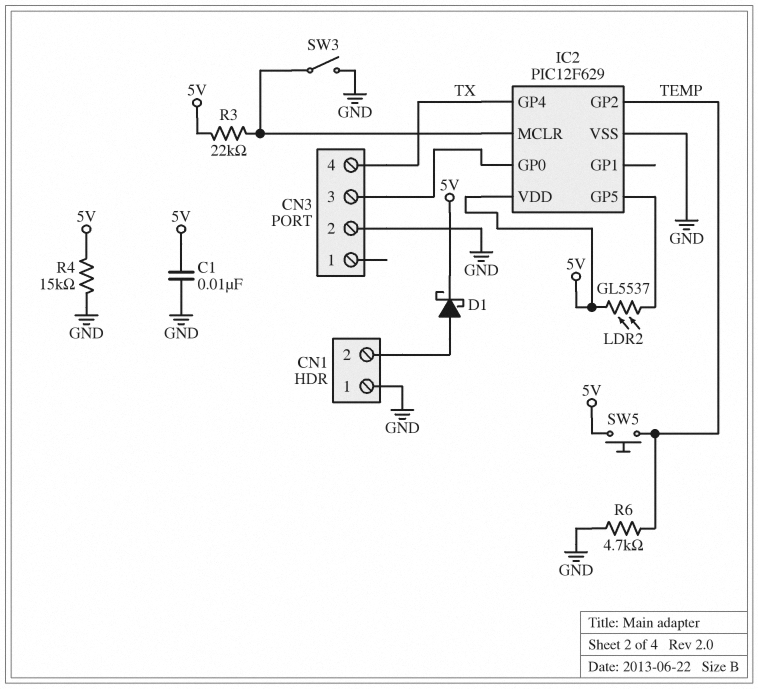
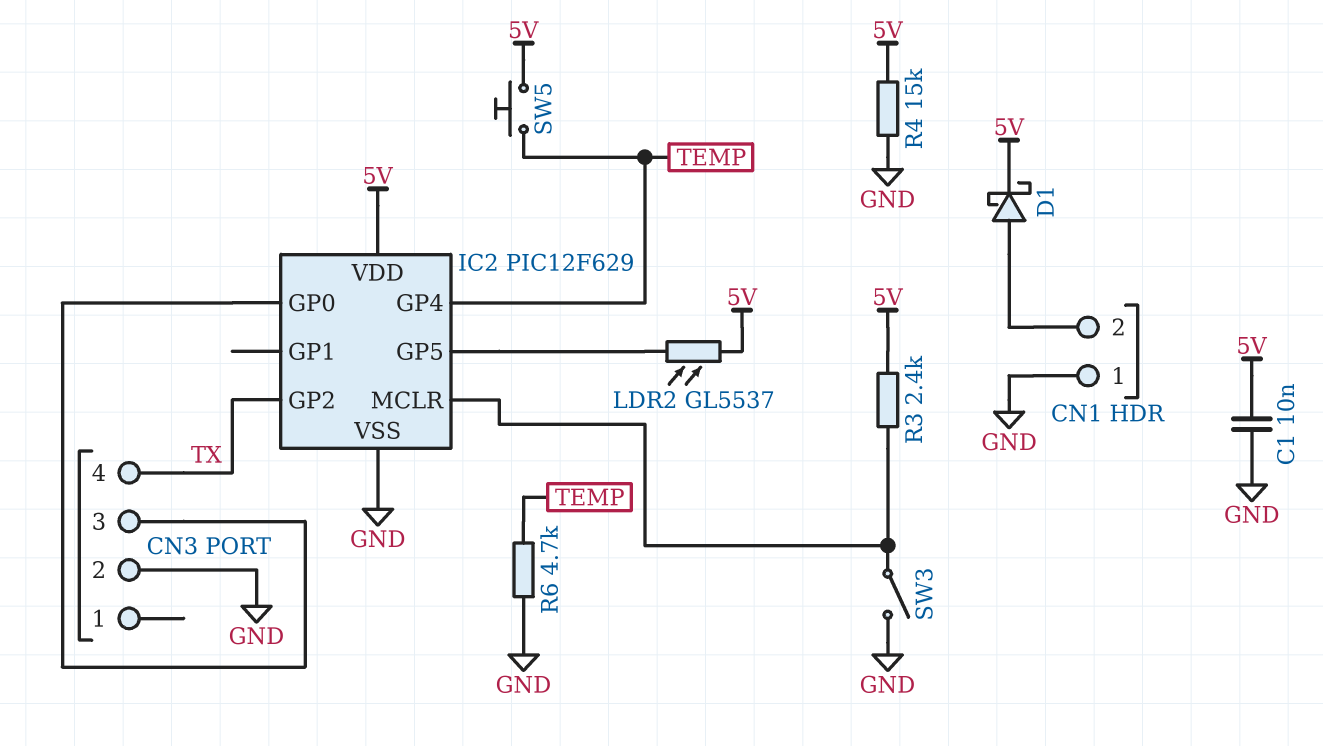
IC2 pin GP2: TEMP -> TX
IC2 pin GP4: TX -> TEMP
R3: 22k (5V, IC2/MCLR) -> 2.4k (5V, IC2/MCLR)

